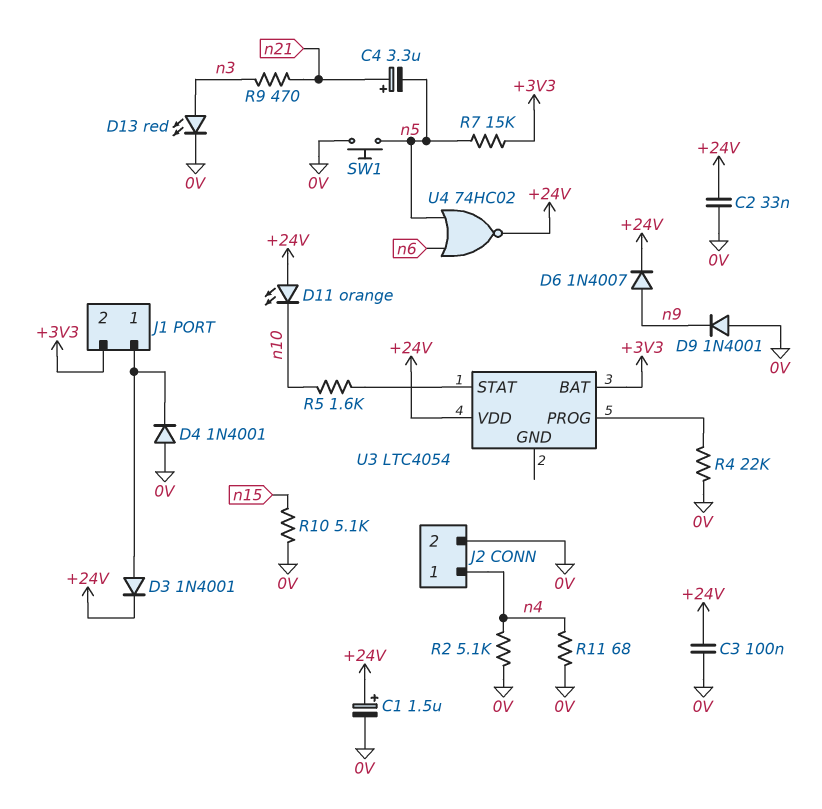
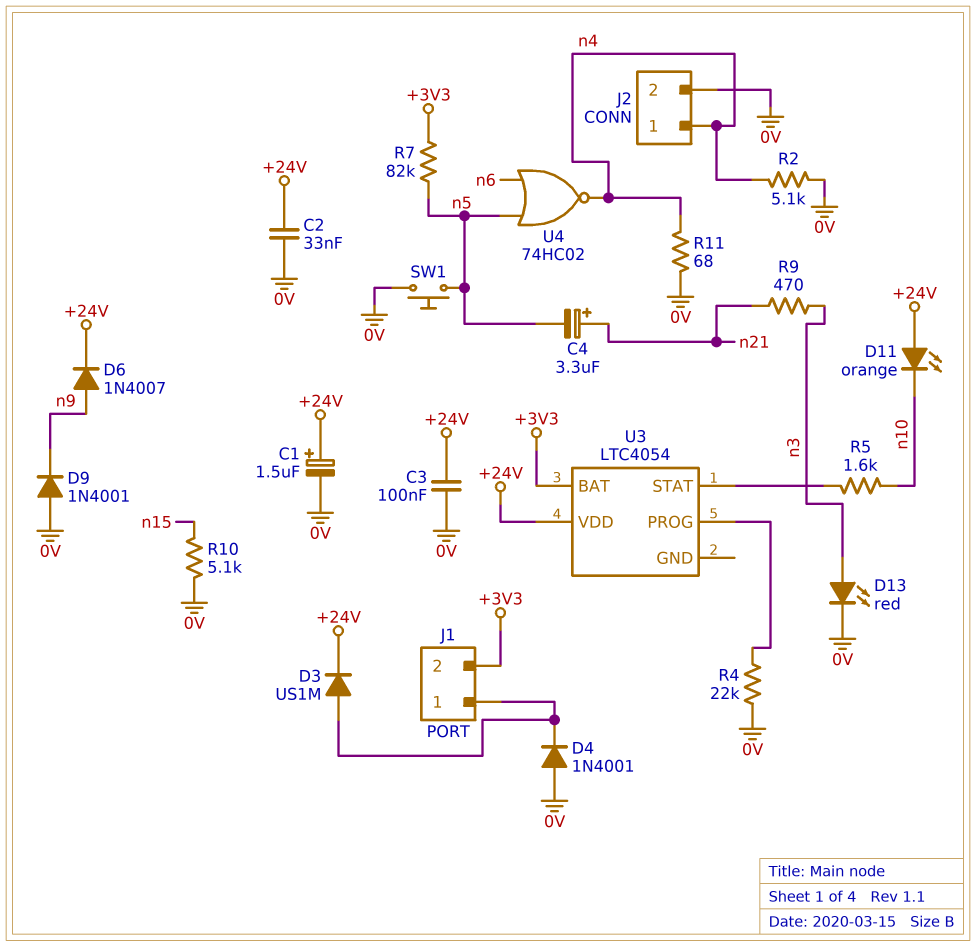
D3: diode 1N4001 (A J1/1, K +24V) -> diode US1M (A J1/1, K +24V)
R7: 15k (+3V3, n5) -> 82k (+3V3, n5)
U4: NOR 74HC02 (in n5, in n6, out +24V) -> NOR 74HC02 (in n5, in n6, out n4)

